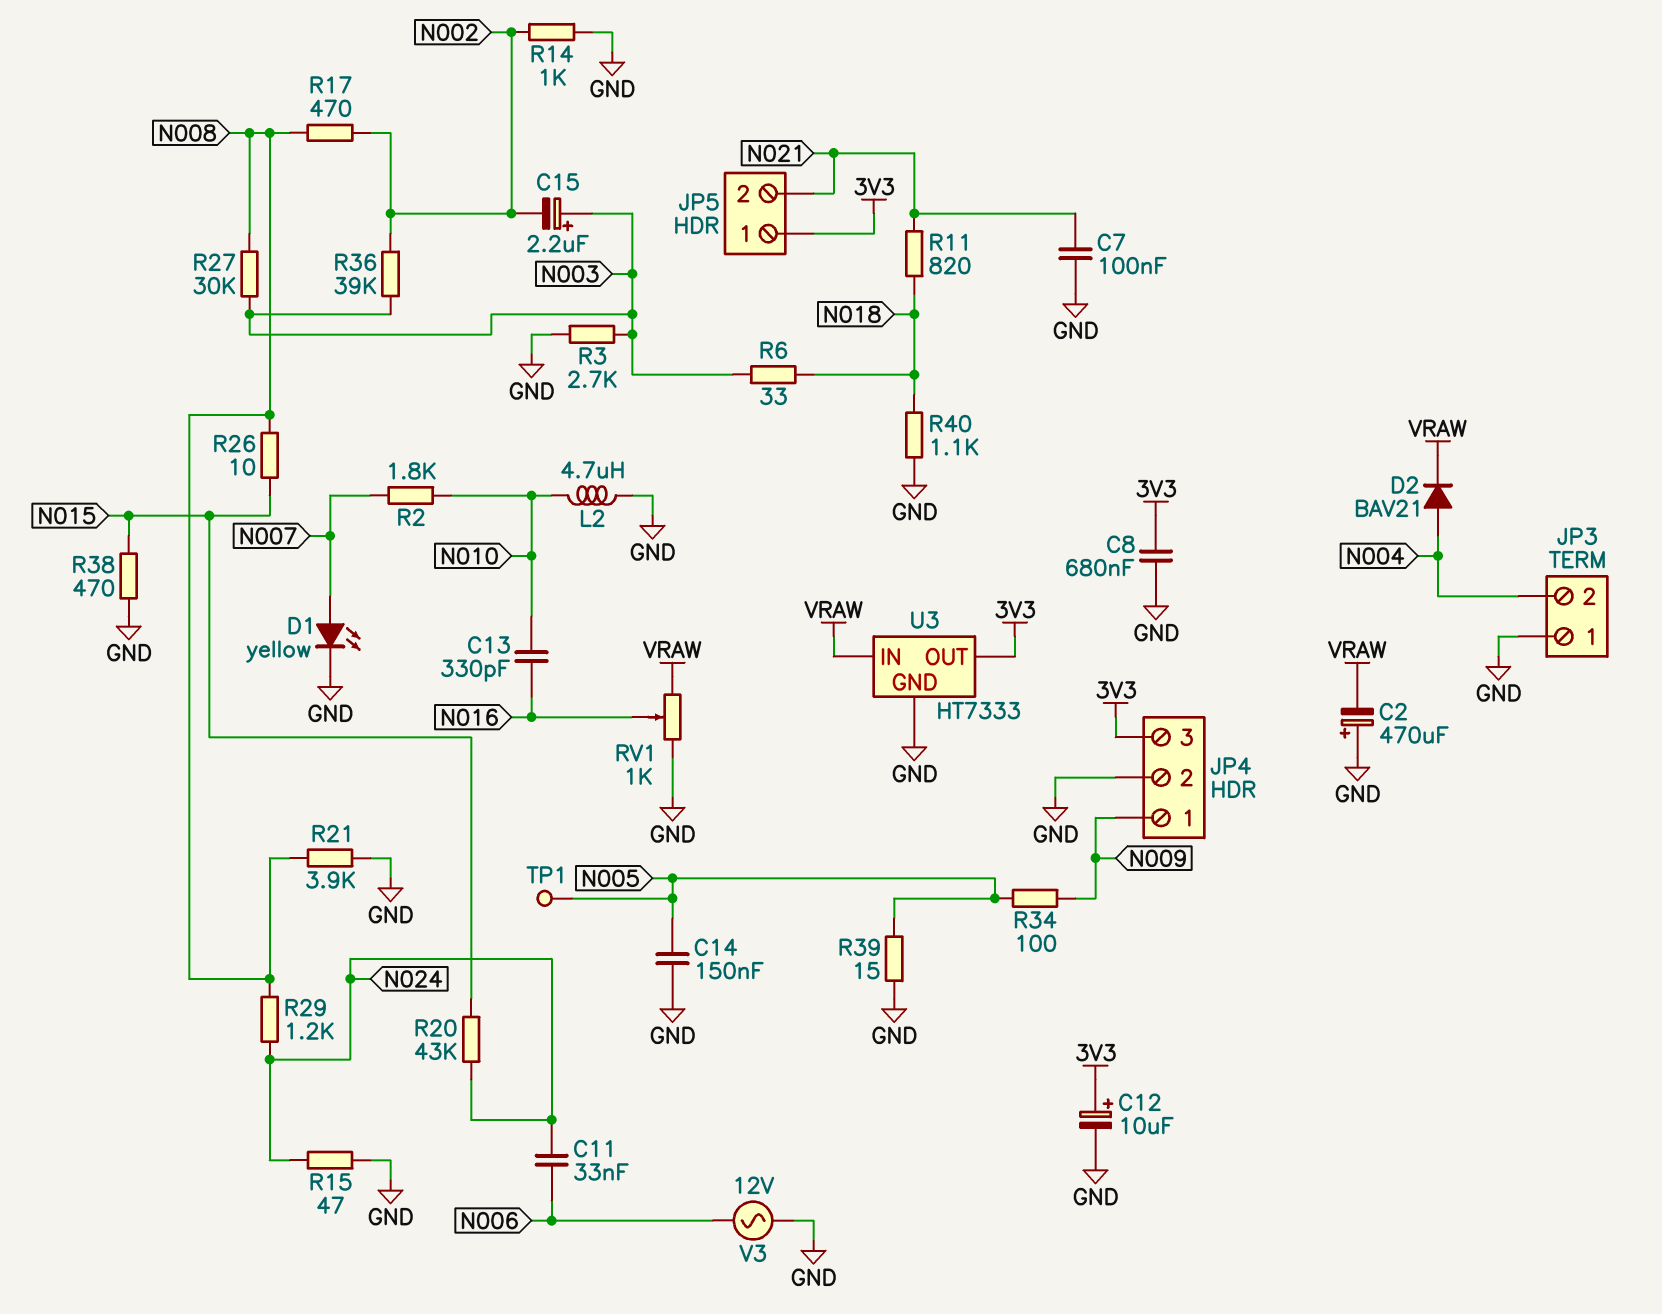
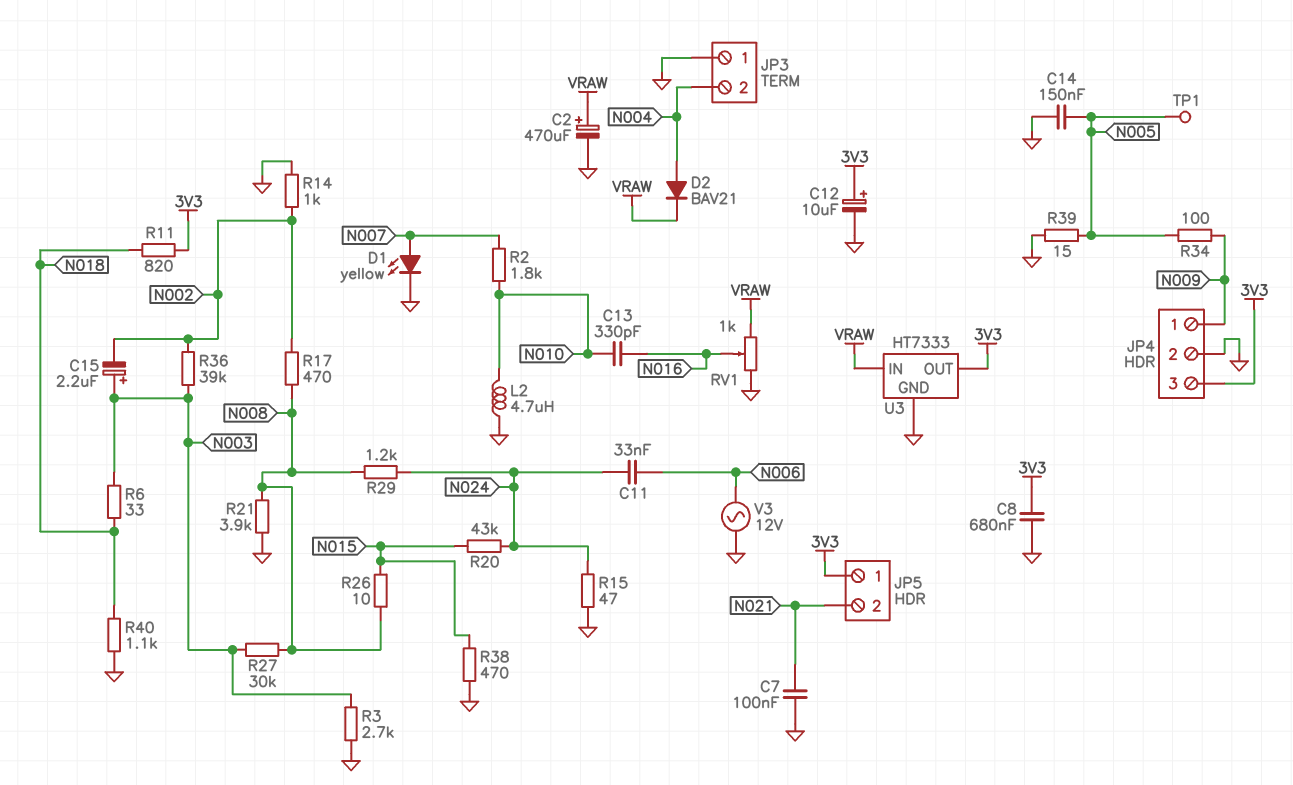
C2: 470uF (plus GND, minus VRAW) -> 470uF (plus VRAW, minus GND)
R11: 820 (N018, N021) -> 820 (3V3, N018)

